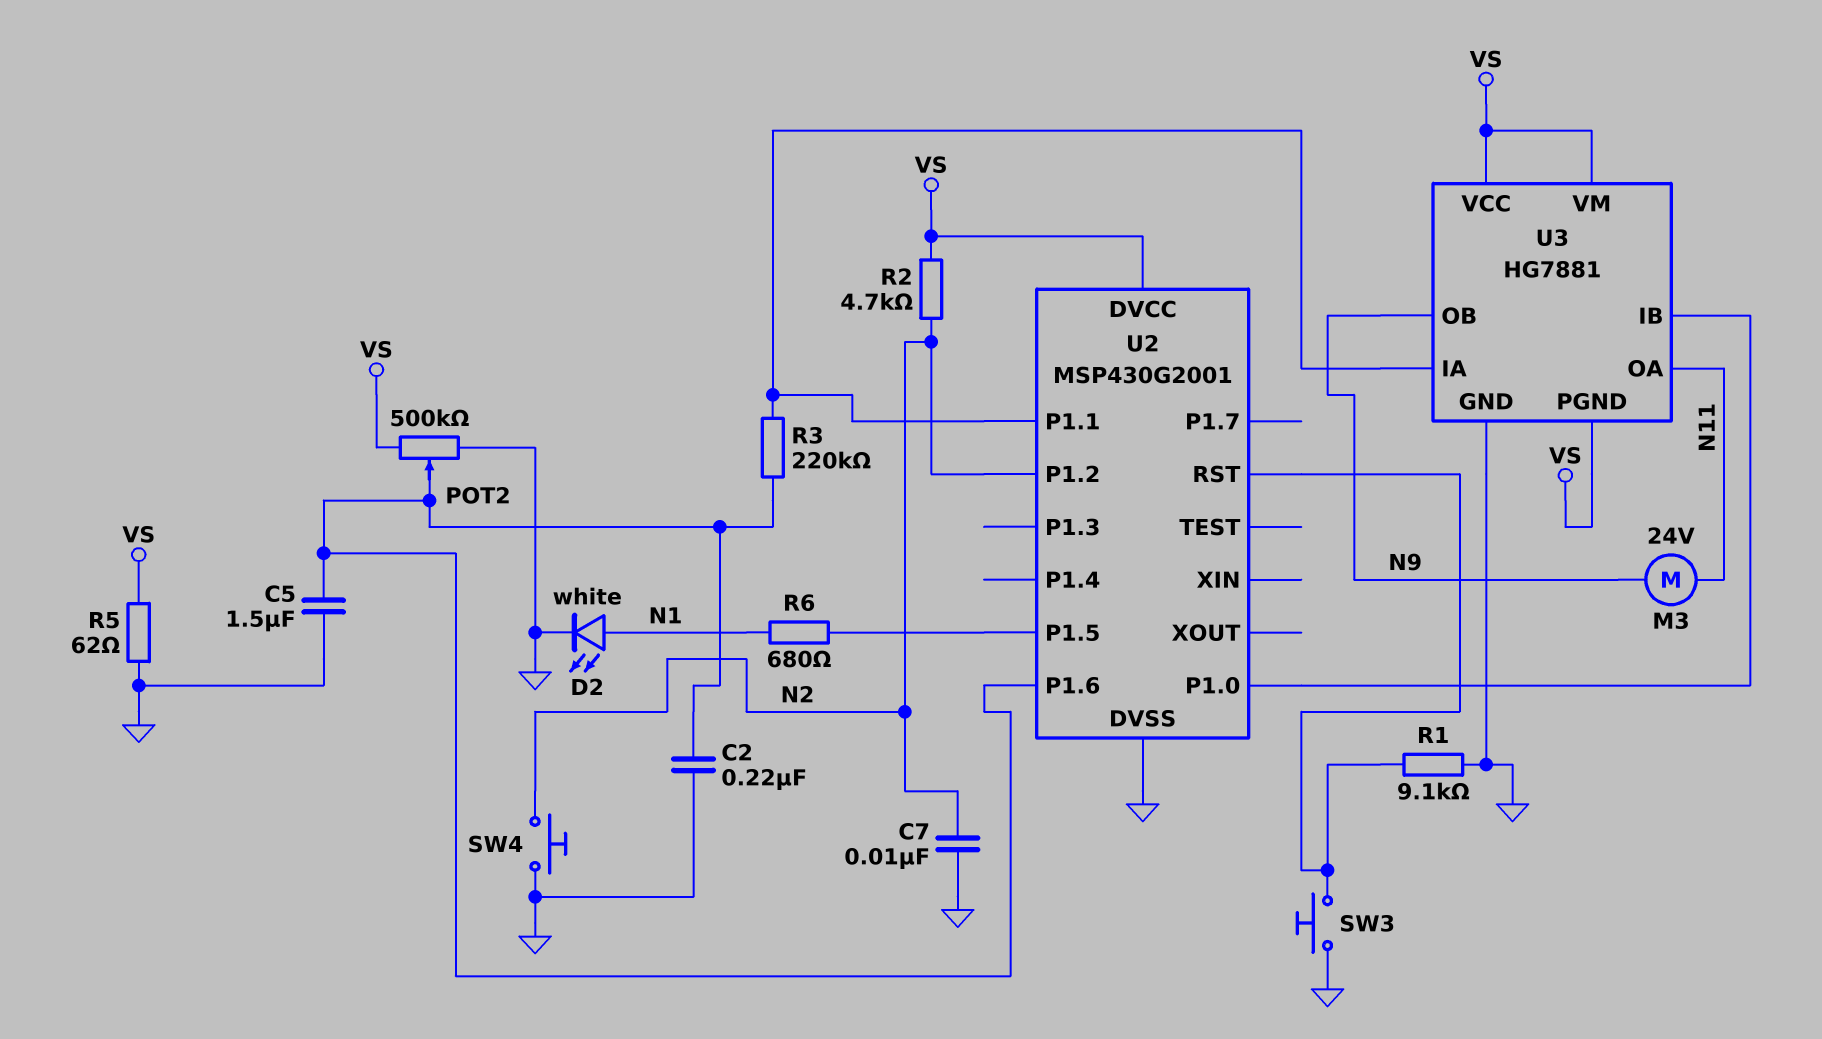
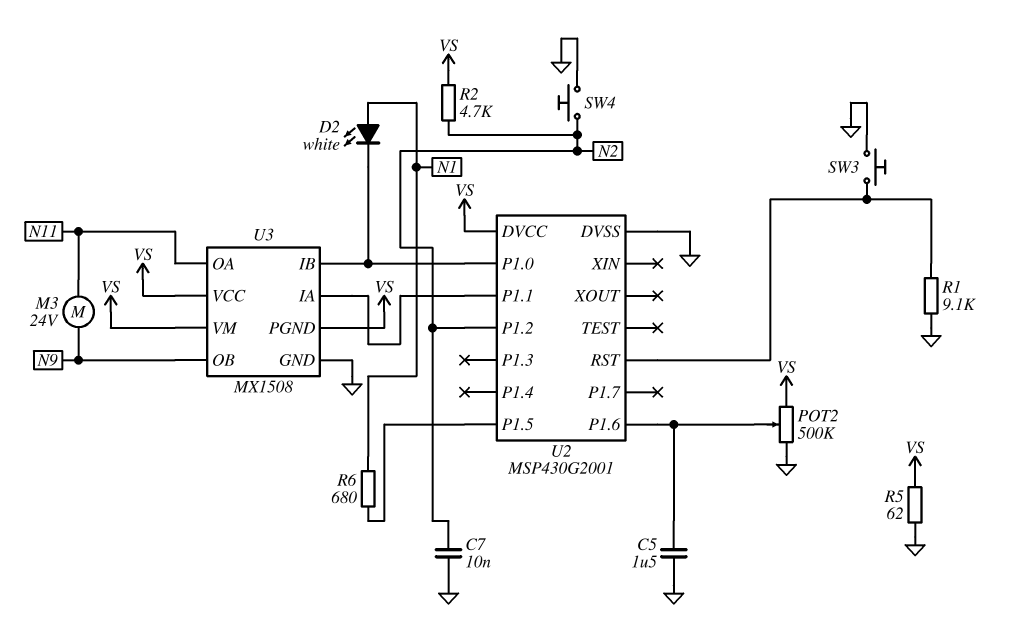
C2: 220nF (GND, U2/P1.6) -> none
D2: LED white (A N1, K GND) -> LED white (A N1, K U2/P1.0)
R3: 220k (U2/P1.1, U2/P1.6) -> none
U3: HG7881 -> MX1508

